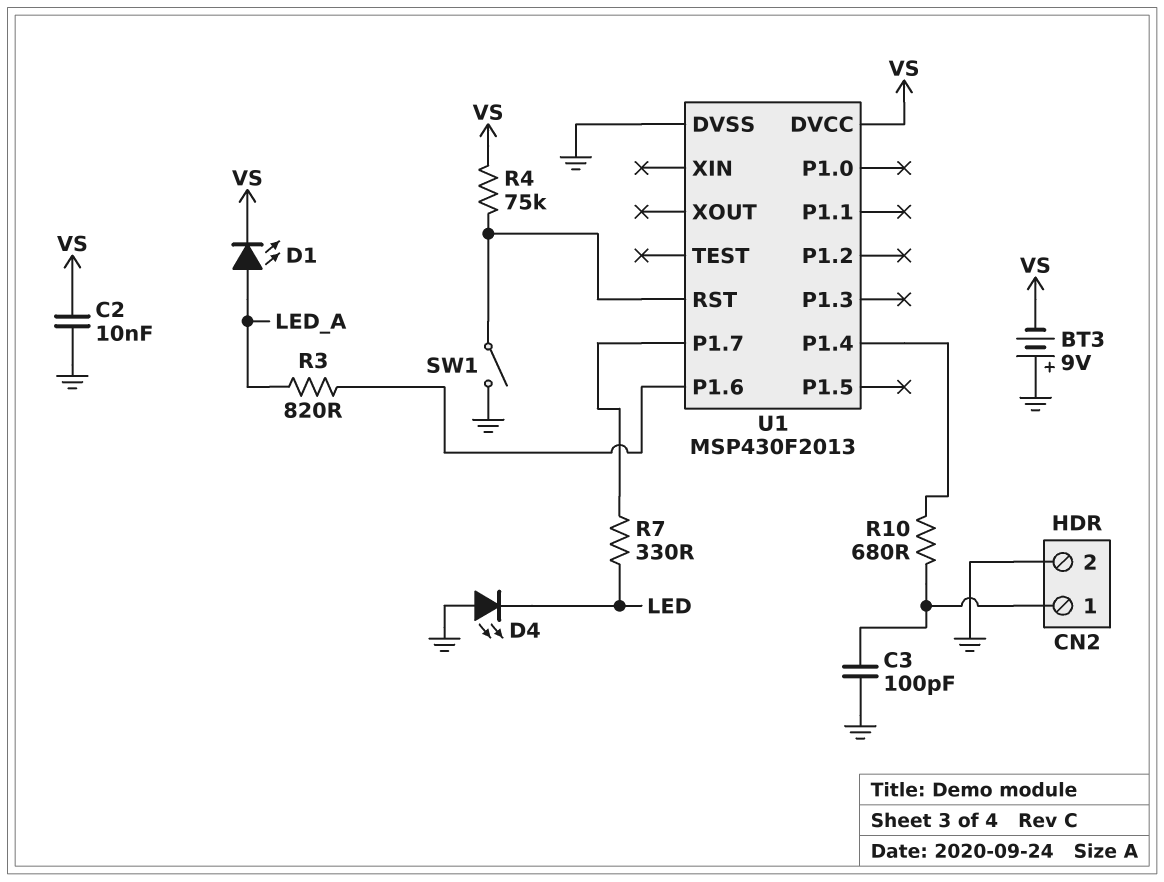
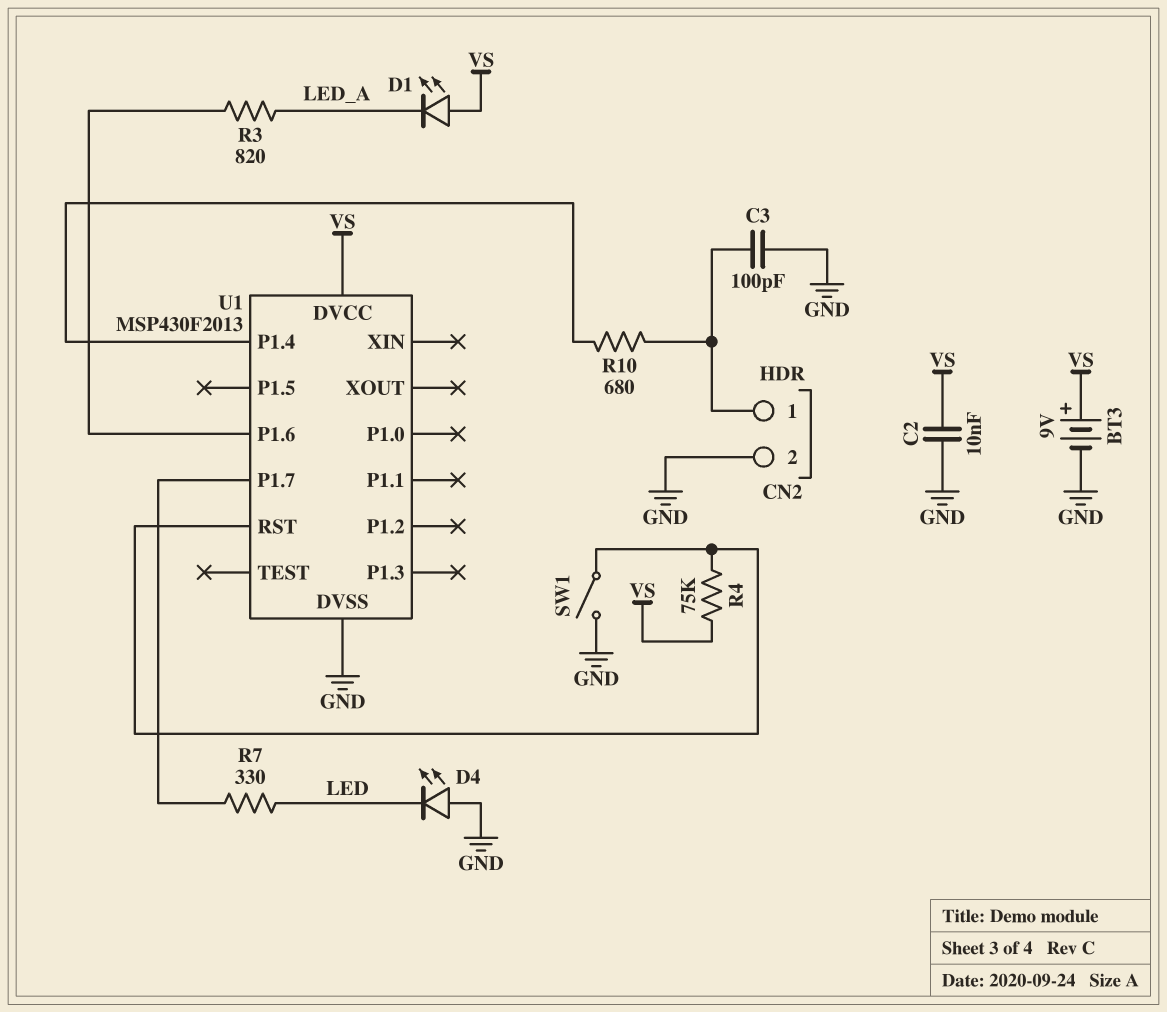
BT3: 9V (plus GND, minus VS) -> 9V (plus VS, minus GND)
D1: LED (A LED_A, K VS) -> LED (A VS, K LED_A)

